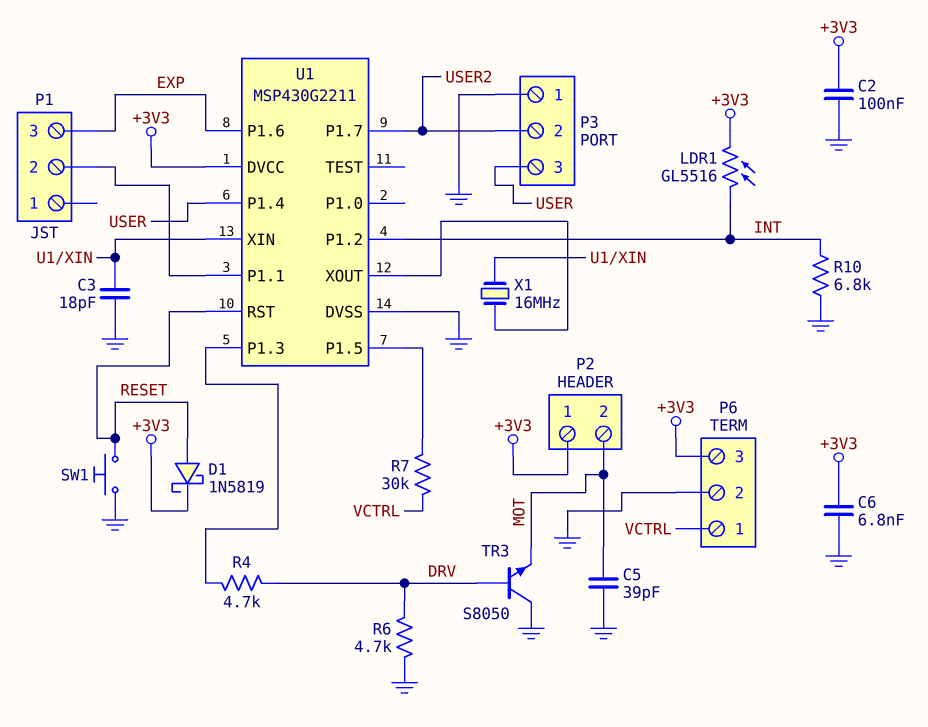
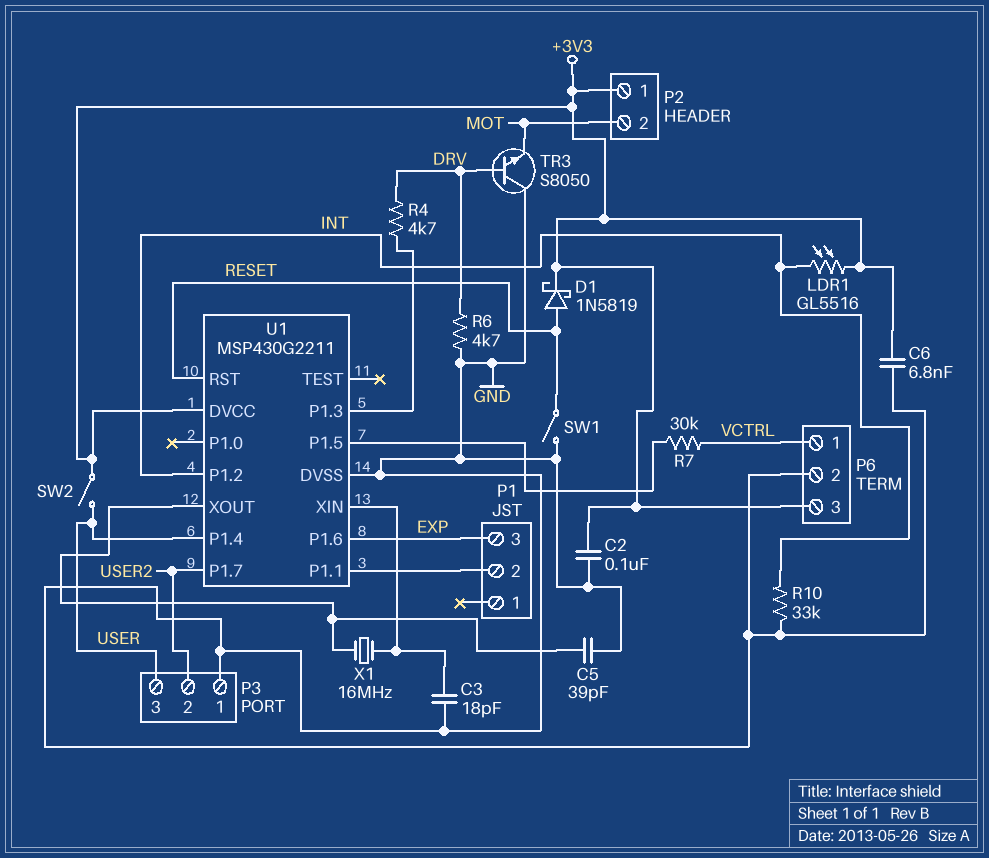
C5: 39pF (GND, MOT) -> 39pF (GND, U1/XOUT)
R10: 6.8k (GND, INT) -> 33k (GND, INT)
SW1: button (GND, RESET) -> switch (GND, RESET)
SW2: none -> switch (+3V3, USER)

